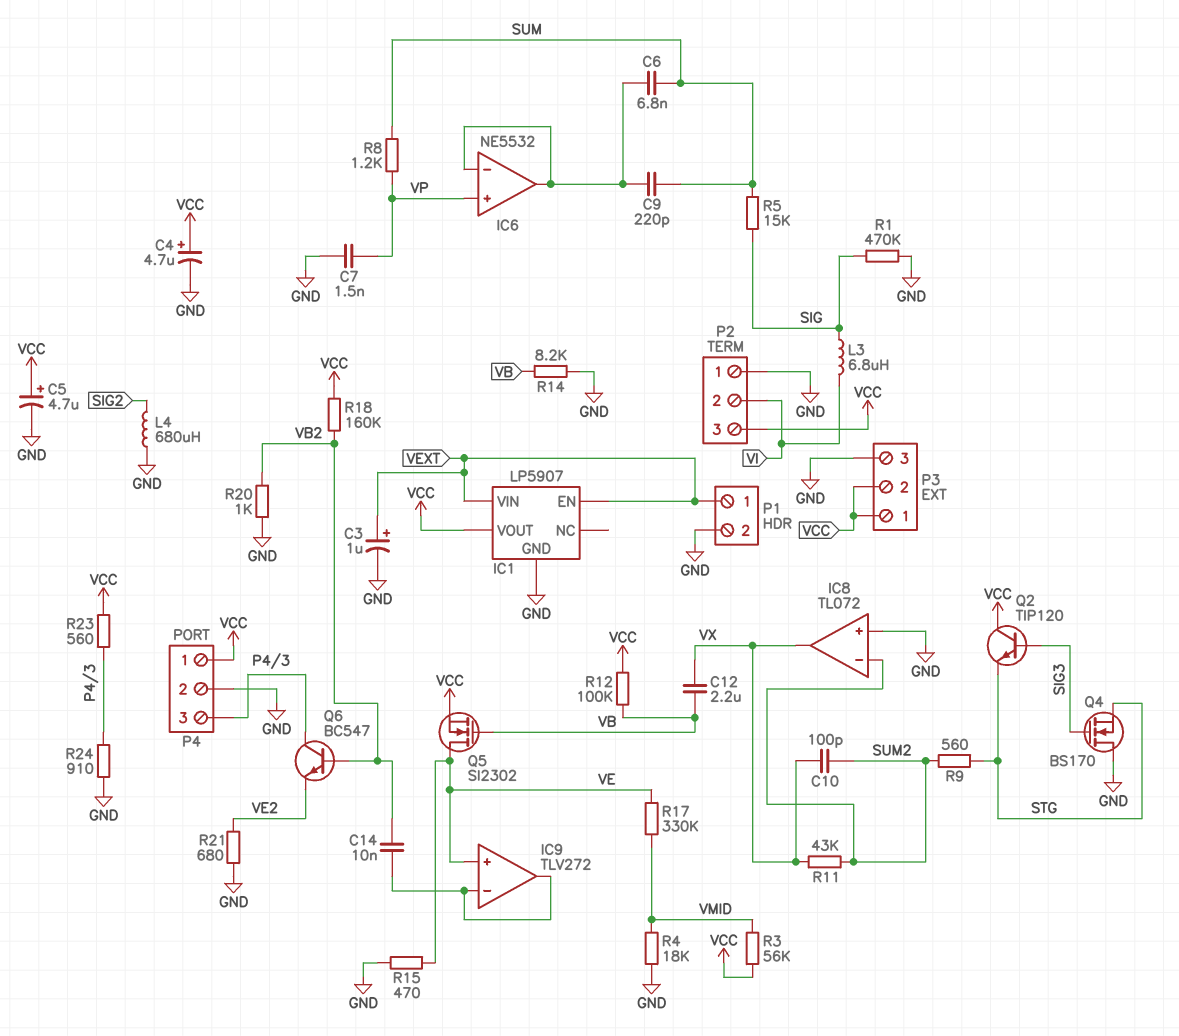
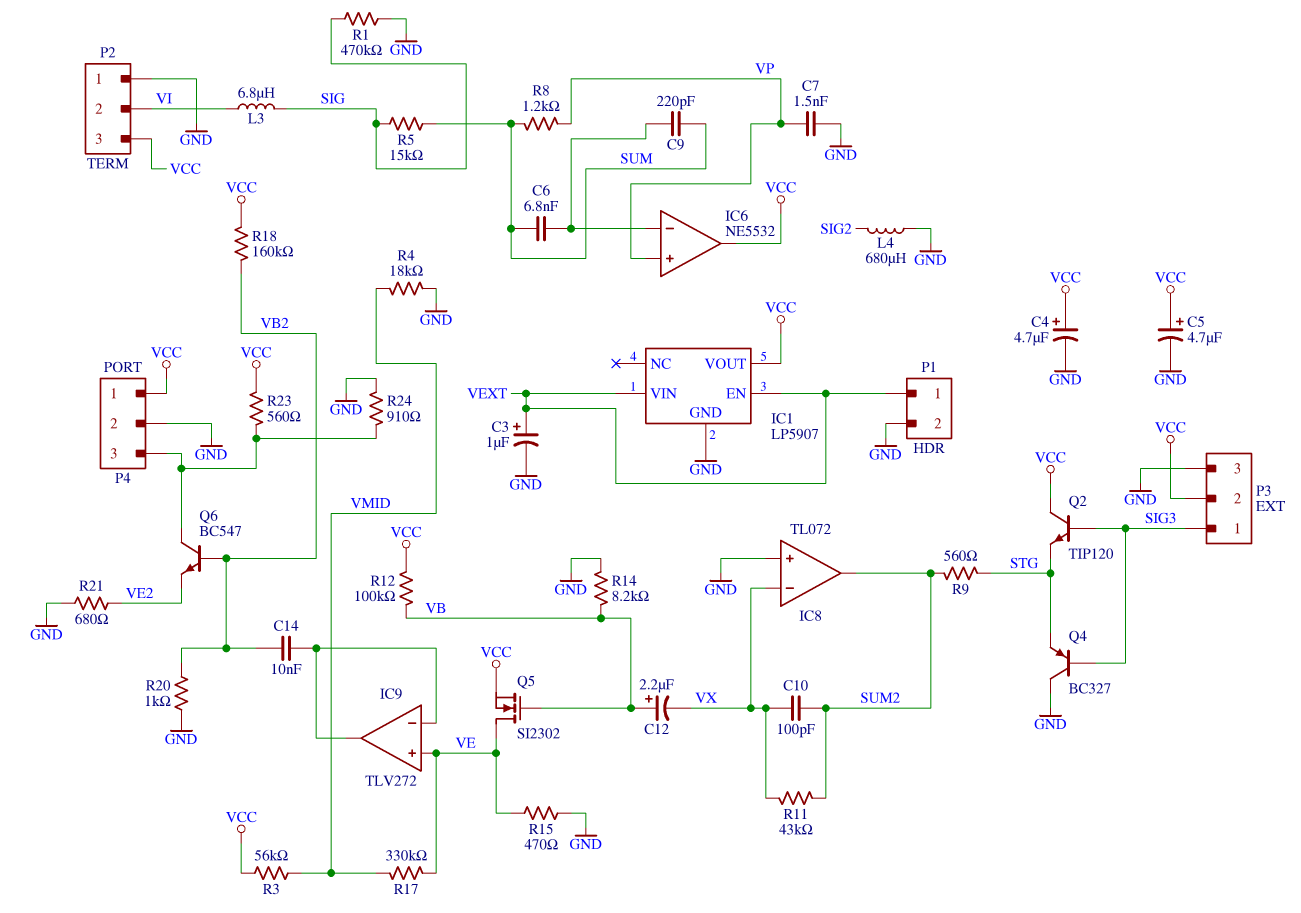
C12: 2.2uF (VB, VX) -> 2.2uF (plus VB, minus VX)
IC6 pin out: IC6/in- -> VCC
IC8 pin in-: SUM2 -> VX
IC8 pin out: VX -> SUM2
P3 pin 1: VCC -> SIG3
Q4: NMOS BS170 (G SIG3, D GND, S STG) -> PNP BC327 (B SIG3, C GND, E STG)

